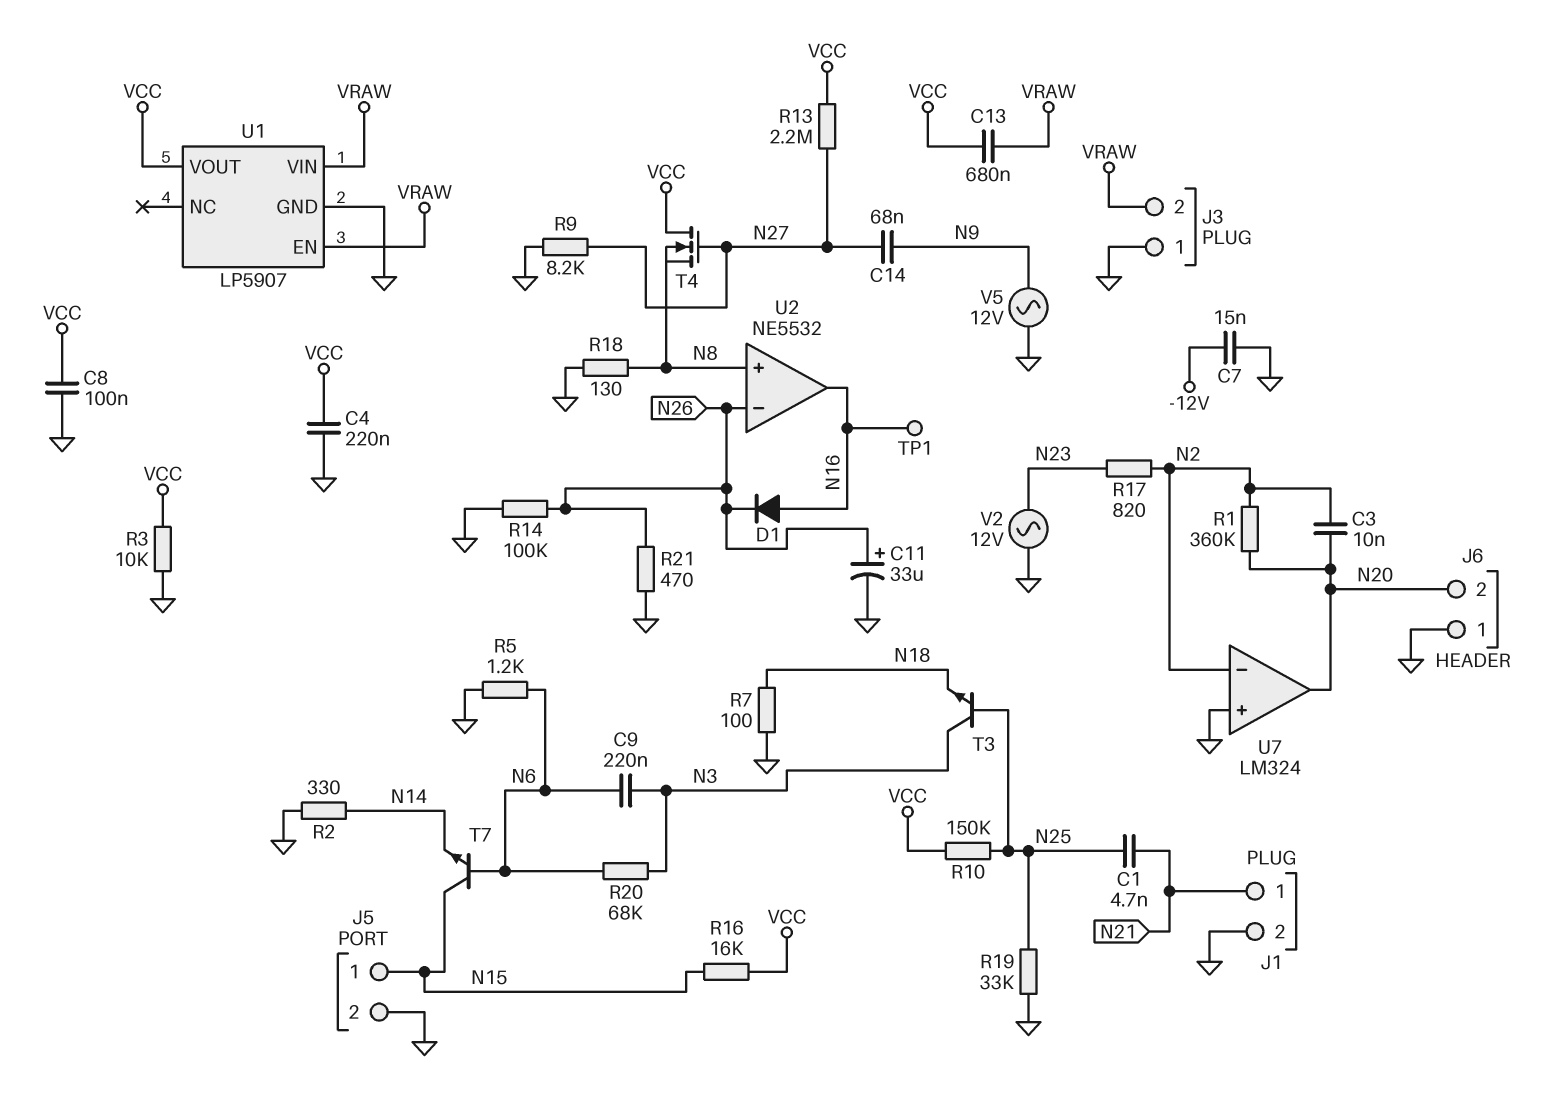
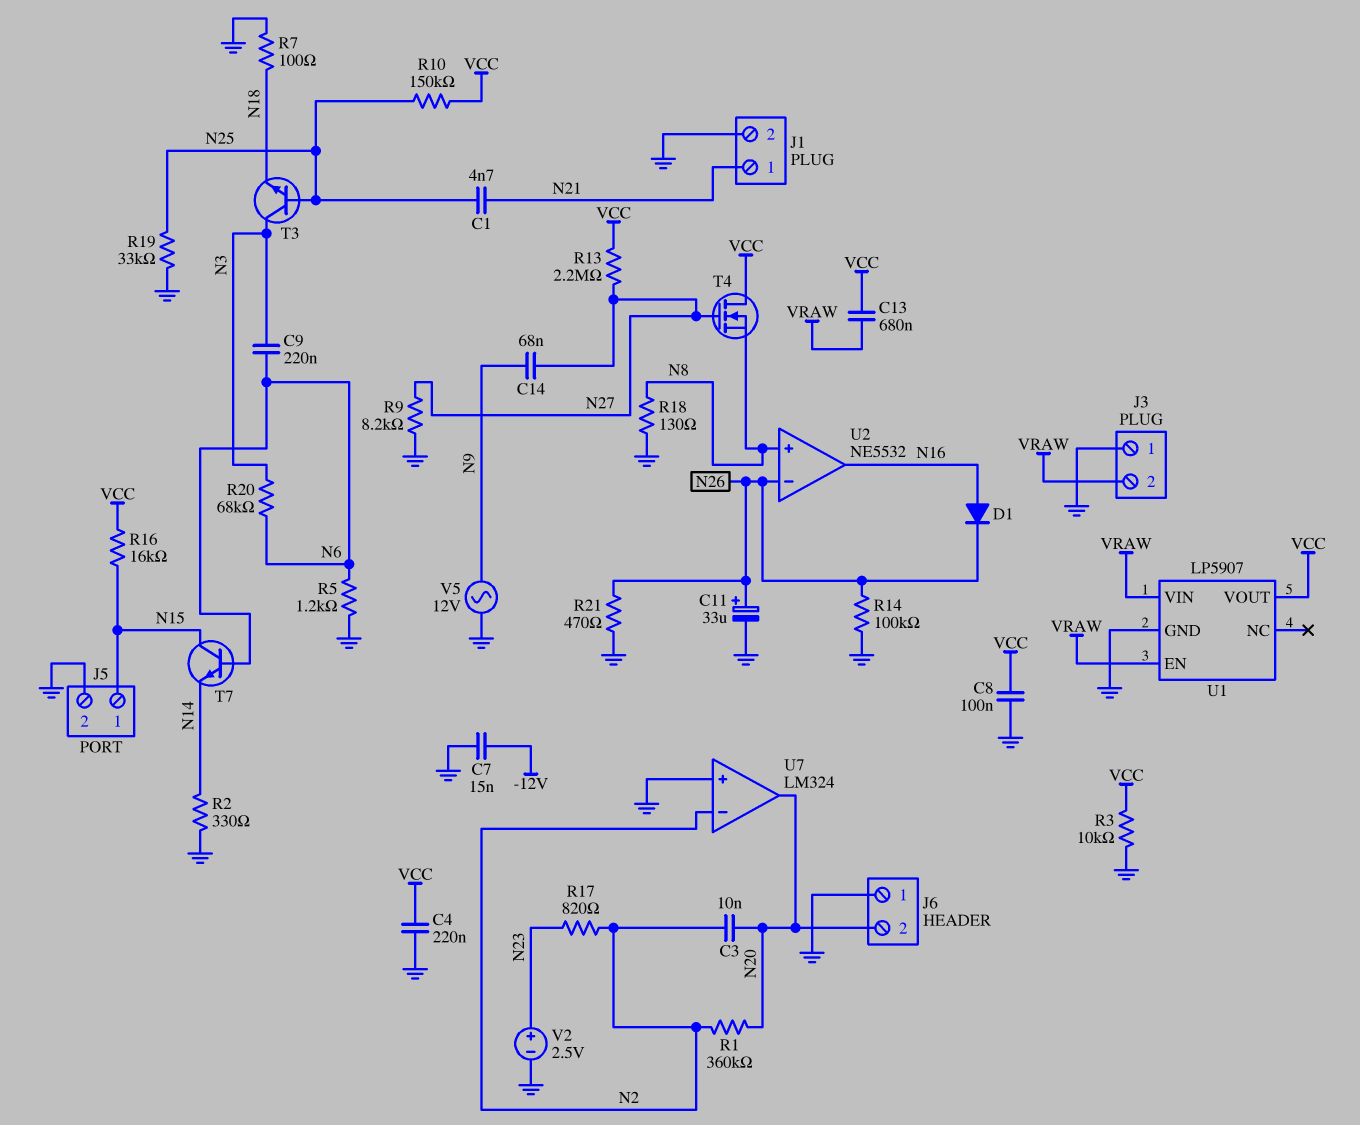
TP1: test point (N16) -> none
V2: AC 12V (GND, N23) -> 2.5V (plus N23, minus GND)

